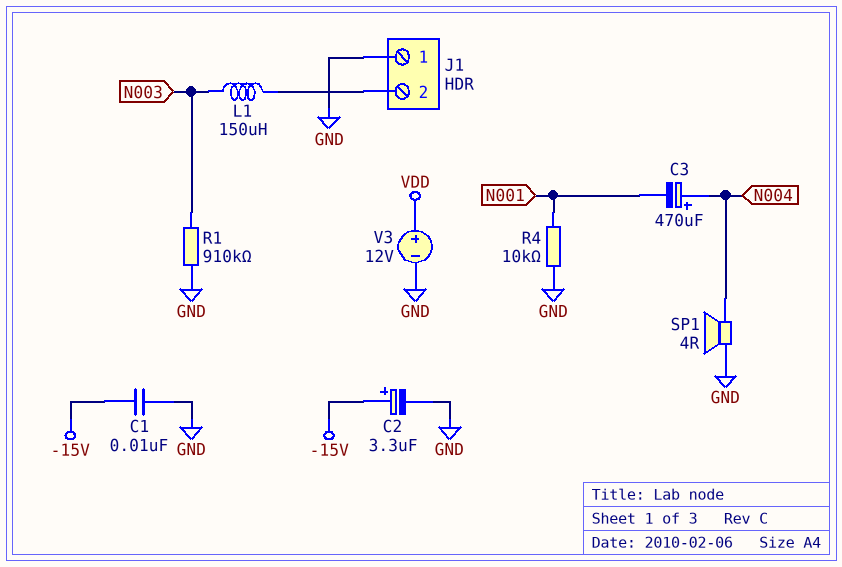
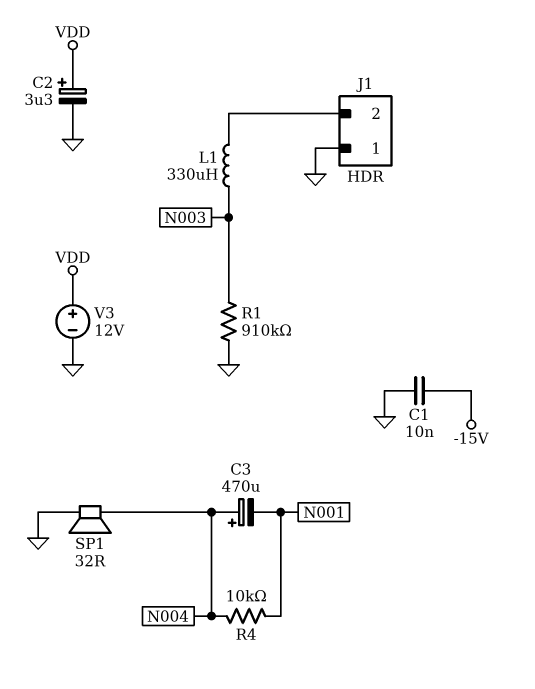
C2: 3.3uF (plus -15V, minus GND) -> 3.3uF (plus VDD, minus GND)
L1: 150uH (J1/2, N003) -> 330uH (J1/2, N003)
R4: 10k (GND, N001) -> 10k (N001, N004)
SP1: speaker 4R (GND, N004) -> speaker 32R (GND, N004)

